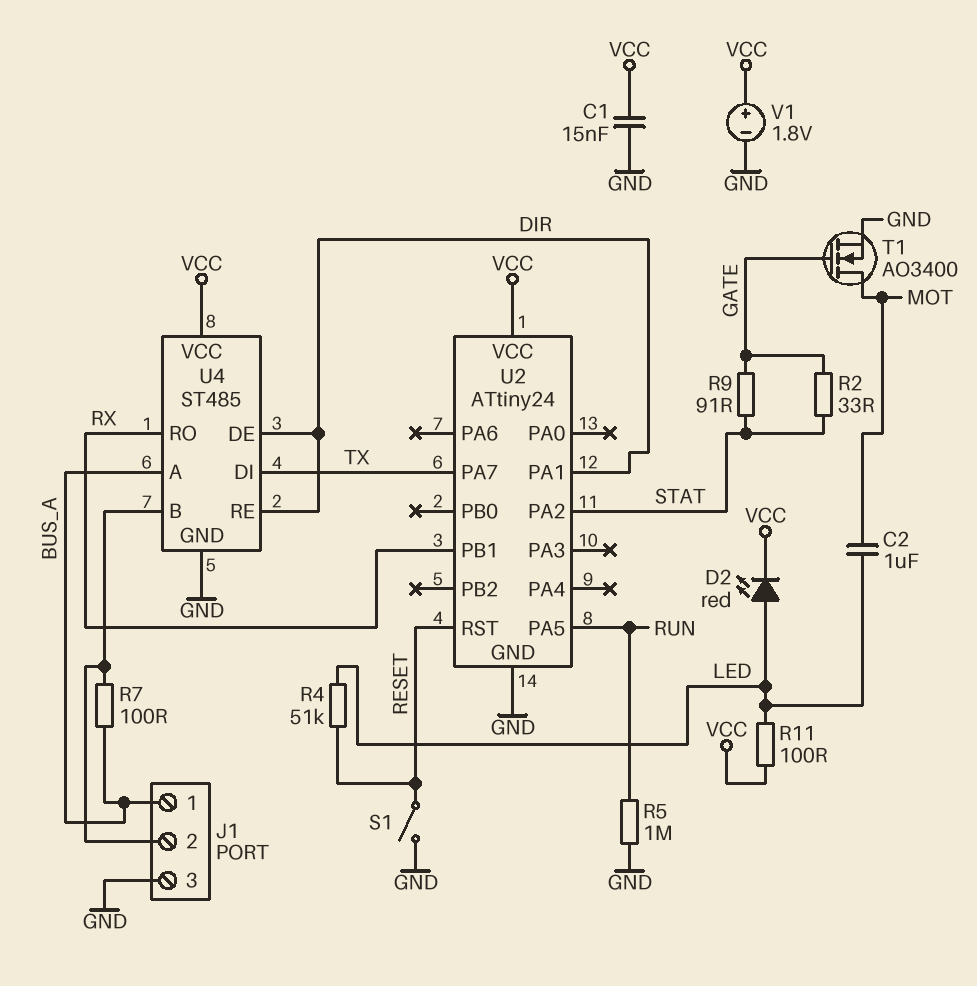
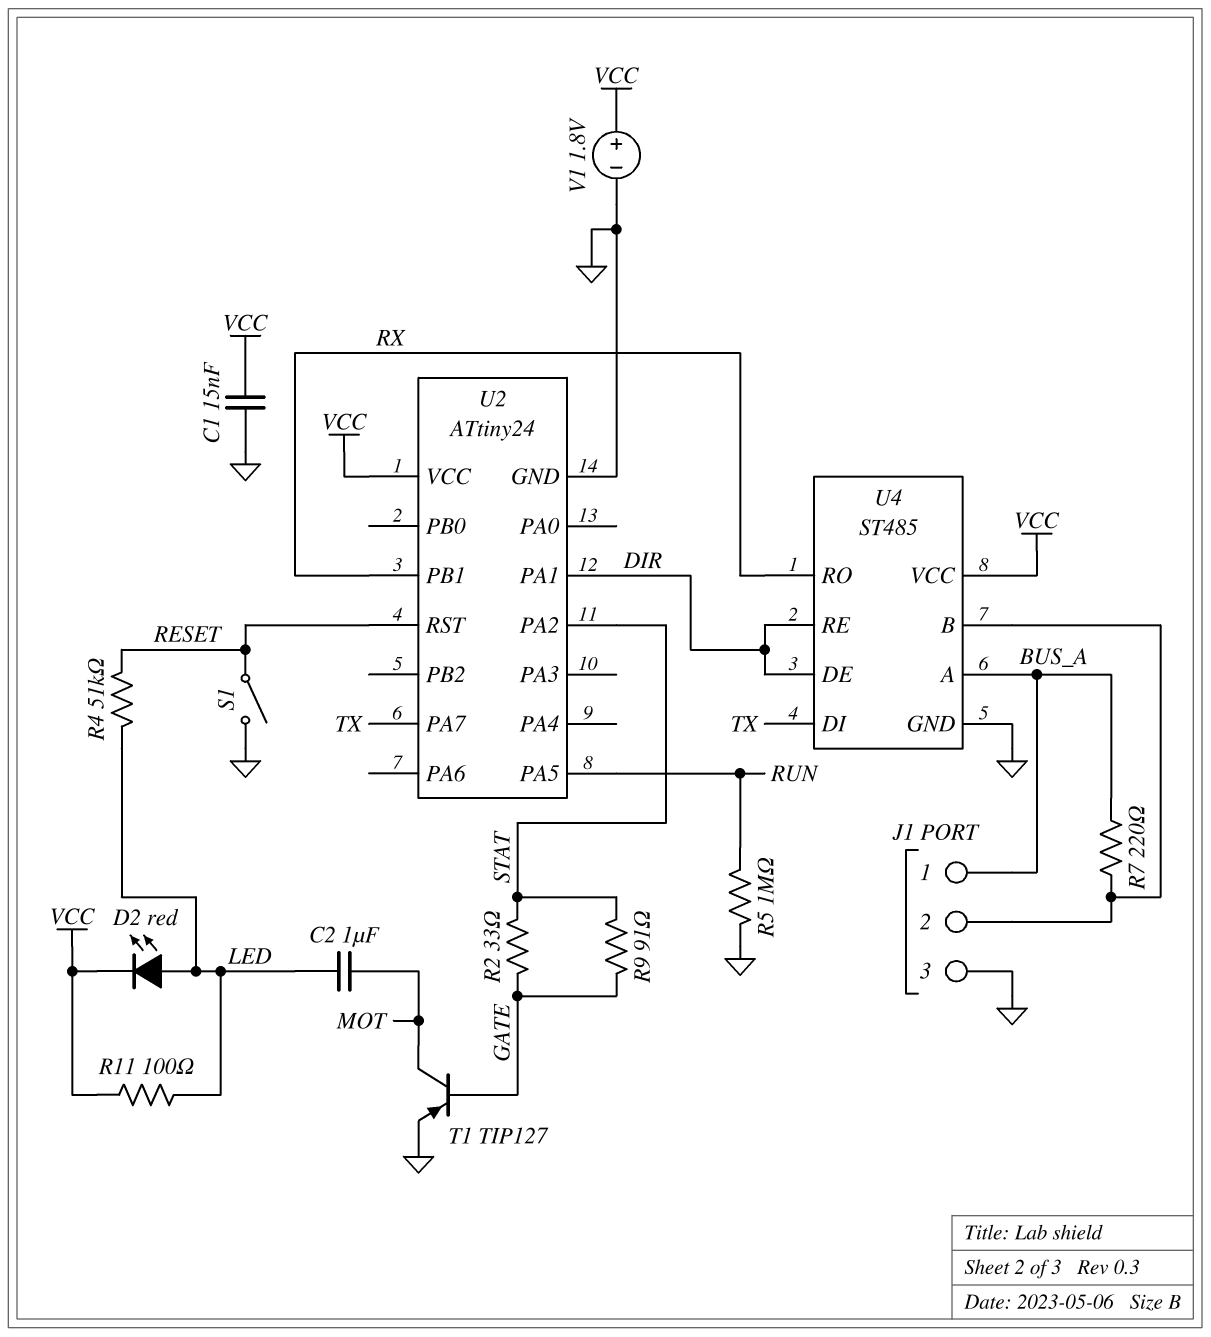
R7: 100 (BUS_A, J1/2) -> 220 (BUS_A, J1/2)
T1: NMOS AO3400 (G GATE, D MOT, S GND) -> PNP TIP127 (B GATE, C MOT, E GND)

